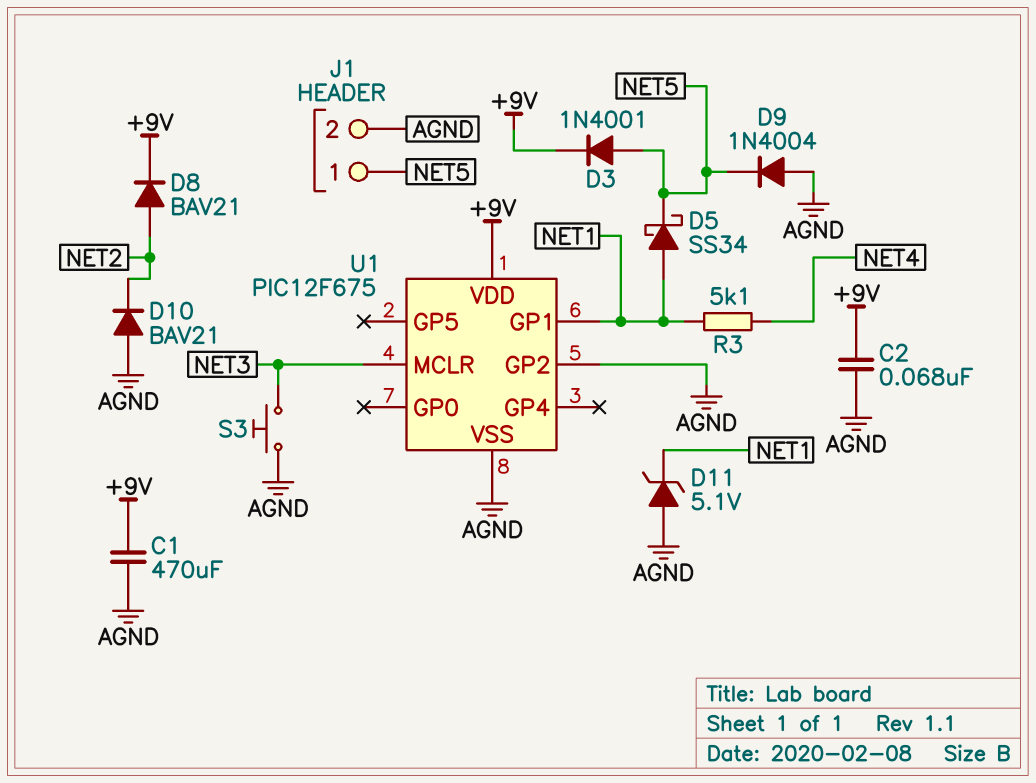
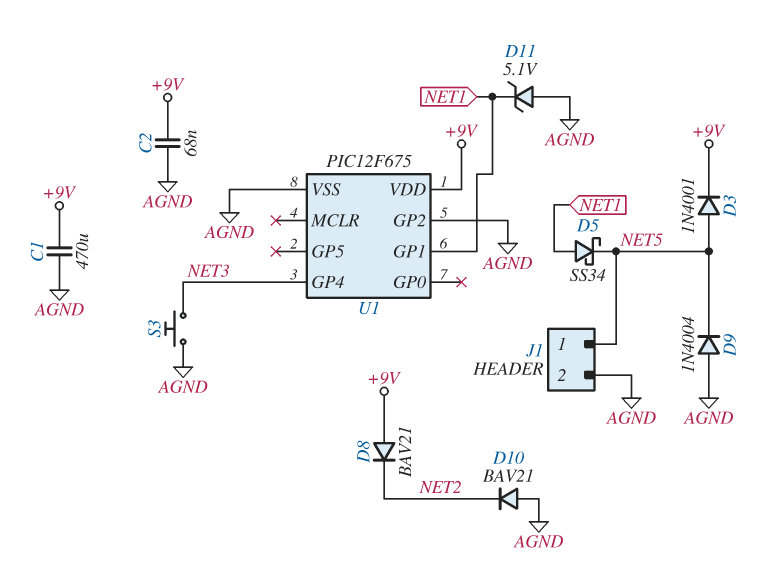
D8: diode BAV21 (A NET2, K +9V) -> diode BAV21 (A +9V, K NET2)
R3: 5.1k (NET1, NET4) -> none
U1 pin GP4: none -> NET3
U1 pin MCLR: NET3 -> none

